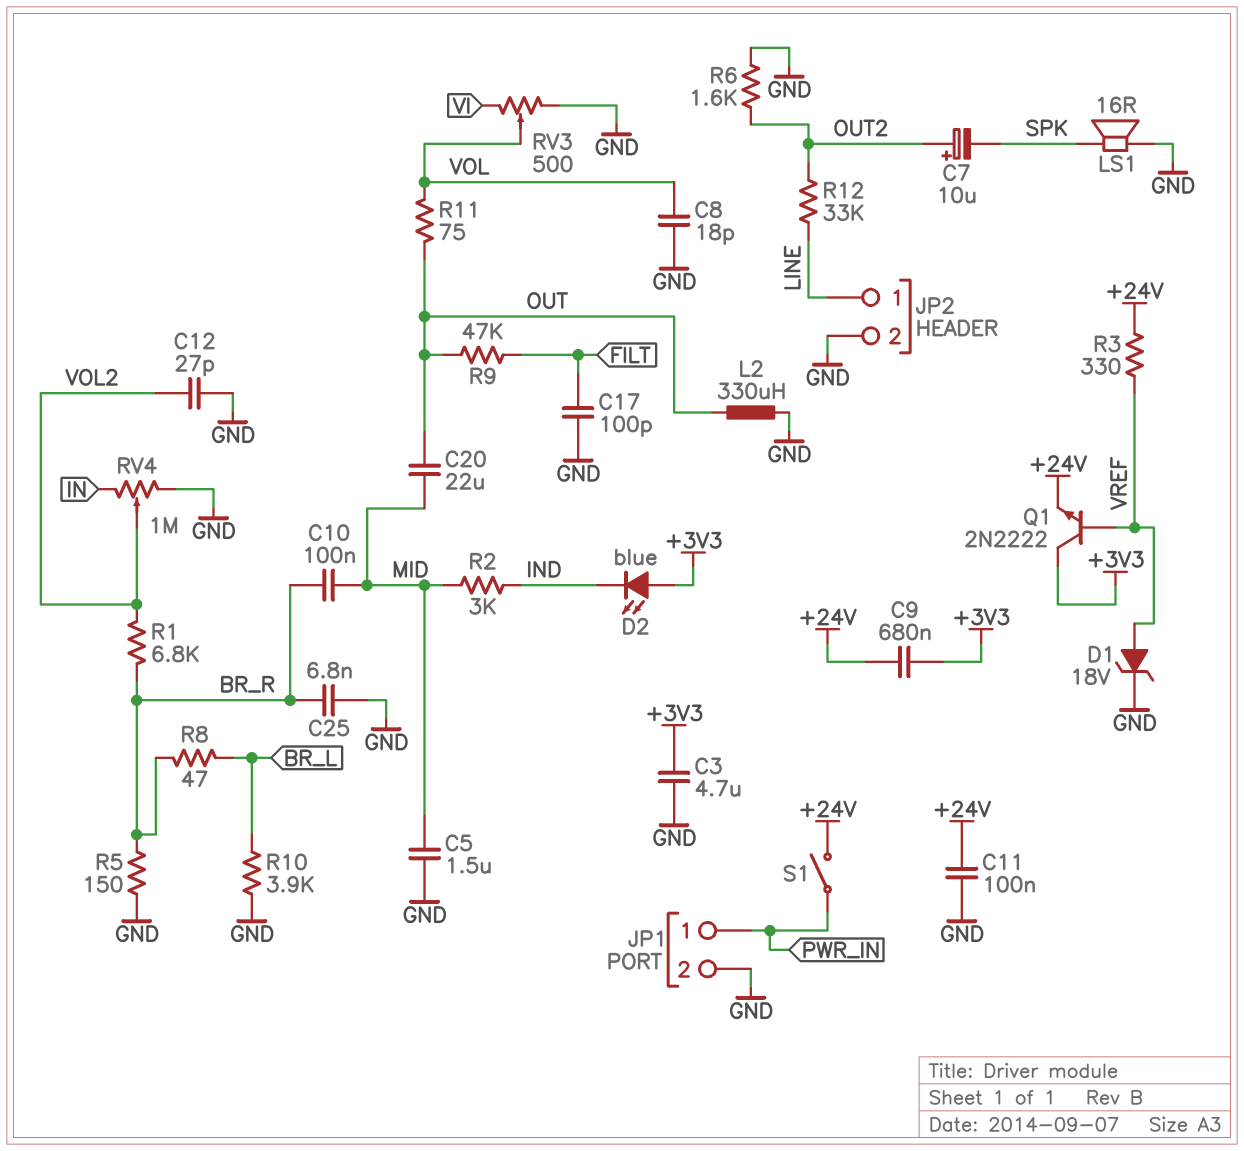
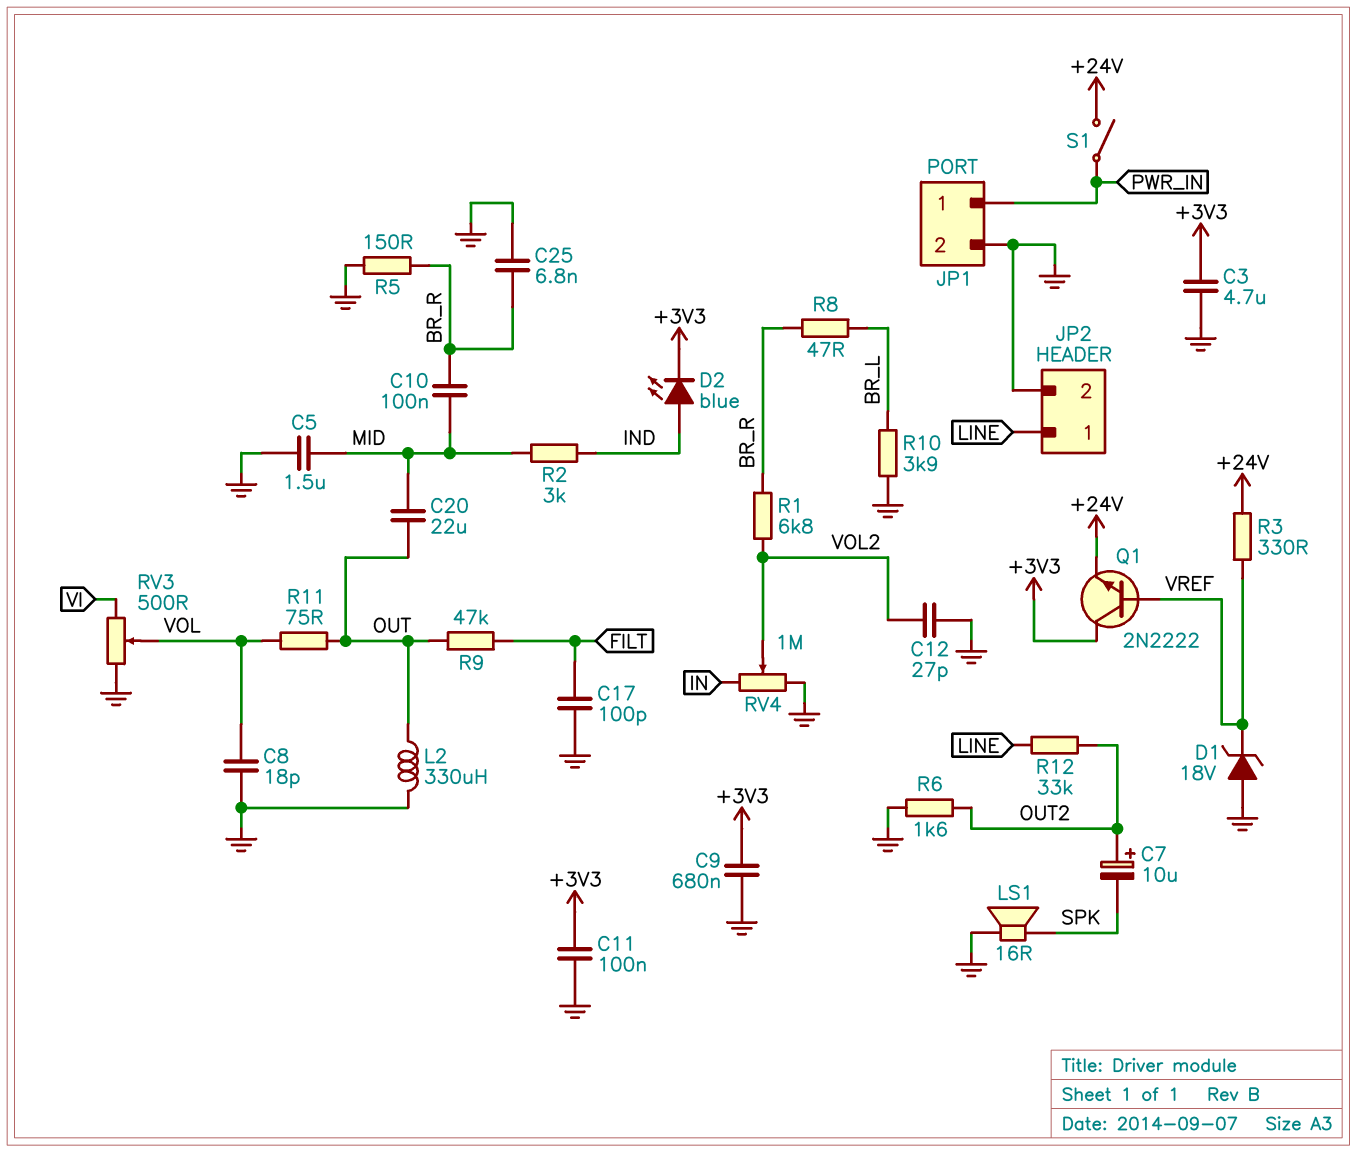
C9: 680nF (+3V3, +24V) -> 680nF (+3V3, GND)
C11: 100nF (+24V, GND) -> 100nF (+3V3, GND)
D1: zener 18V (A VREF, K GND) -> zener 18V (A GND, K VREF)
D2: LED blue (A +3V3, K IND) -> LED blue (A IND, K +3V3)

